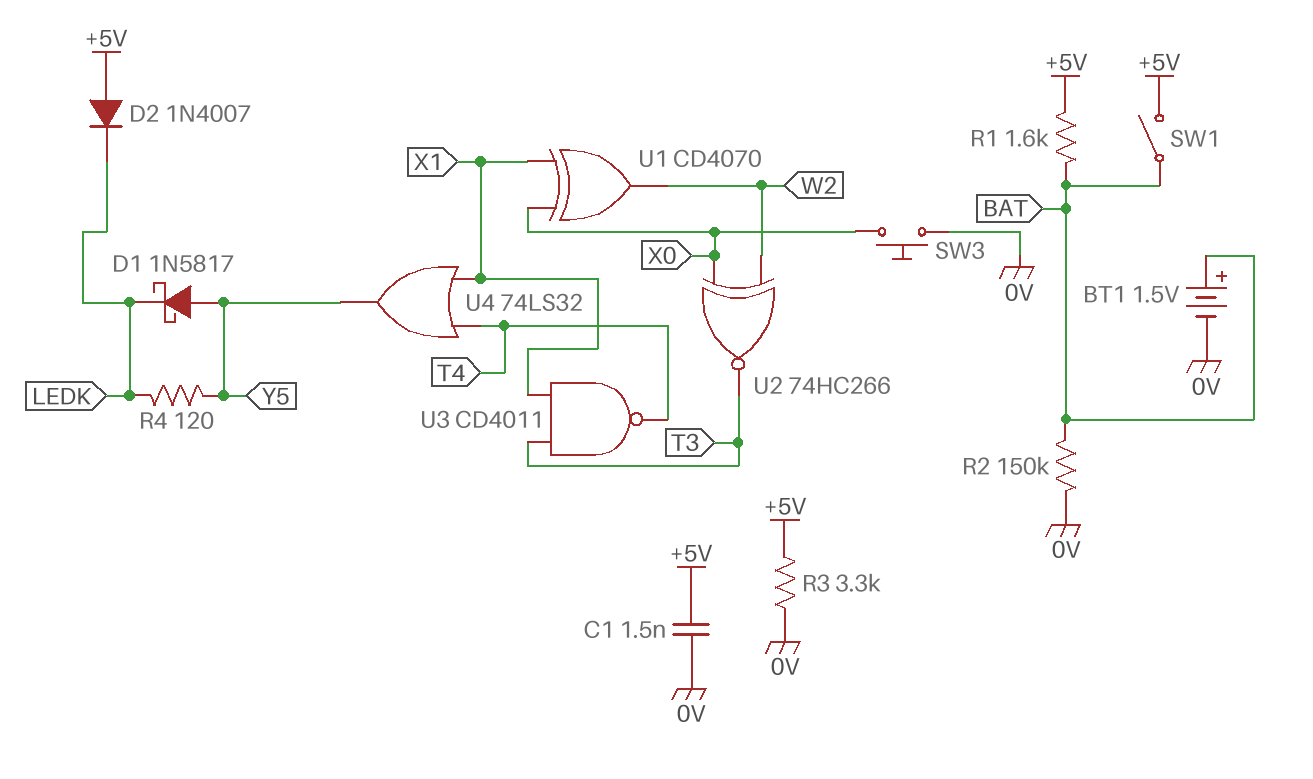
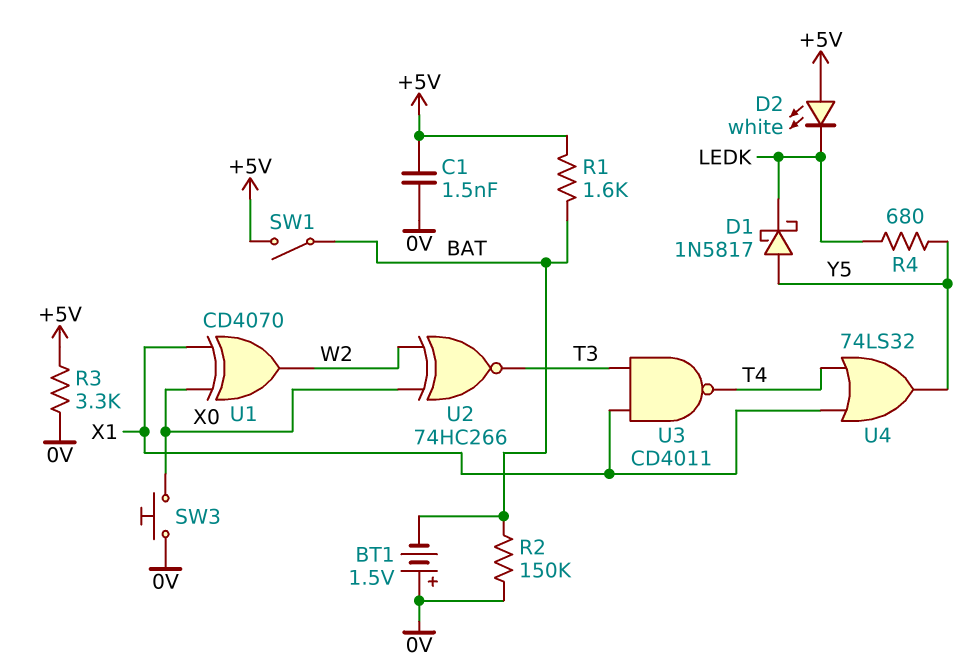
BT1: 1.5V (plus BAT, minus 0V) -> 1.5V (plus 0V, minus BAT)
D2: diode 1N4007 (A +5V, K LEDK) -> LED white (A +5V, K LEDK)
R4: 120 (LEDK, Y5) -> 680 (LEDK, Y5)

